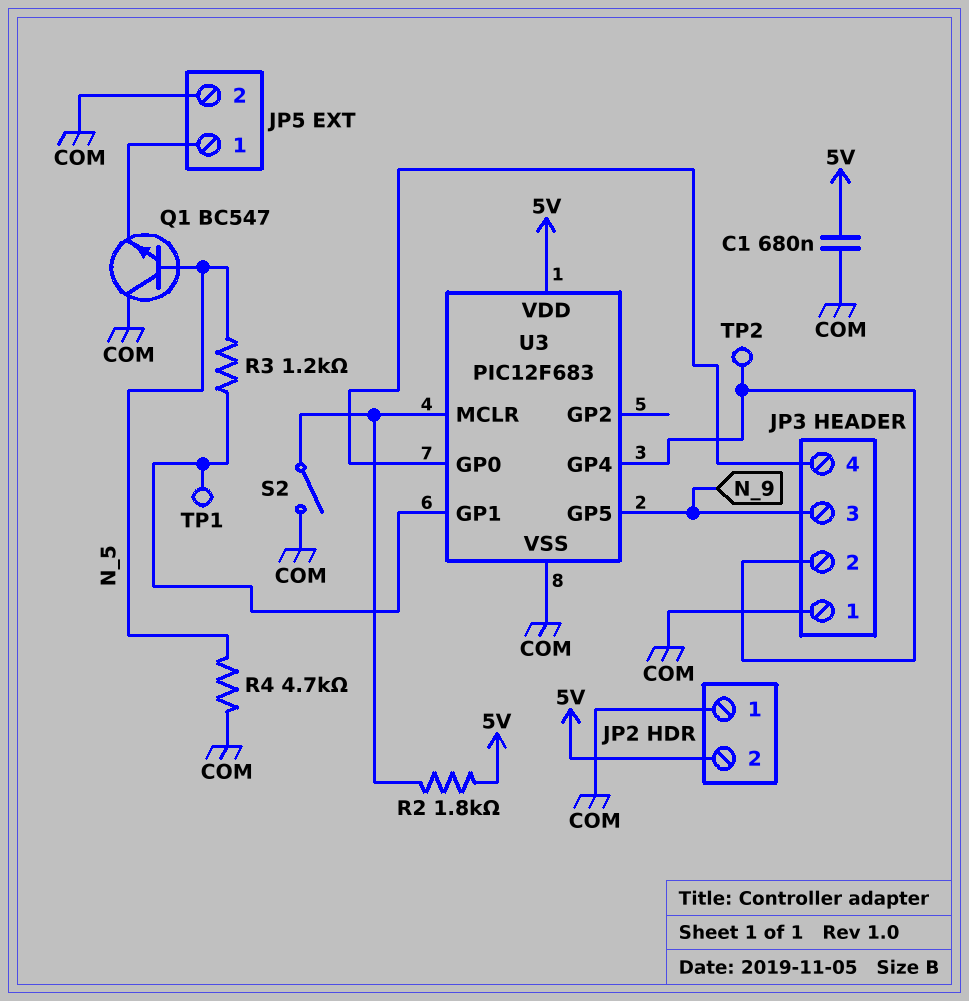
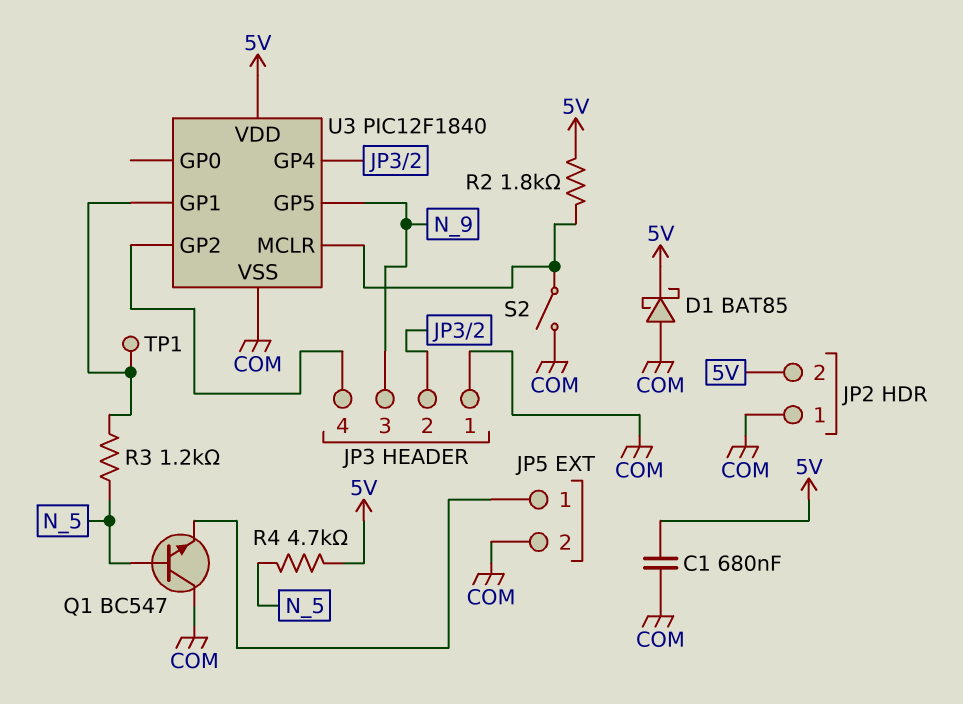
D1: none -> schottky BAT85 (A COM, K 5V)
R4: 4.7k (COM, N_5) -> 4.7k (5V, N_5)
TP2: test point (JP3/2) -> none
U3: PIC12F683 -> PIC12F1840
U3 pin GP0: JP3/4 -> none
U3 pin GP2: none -> JP3/4

